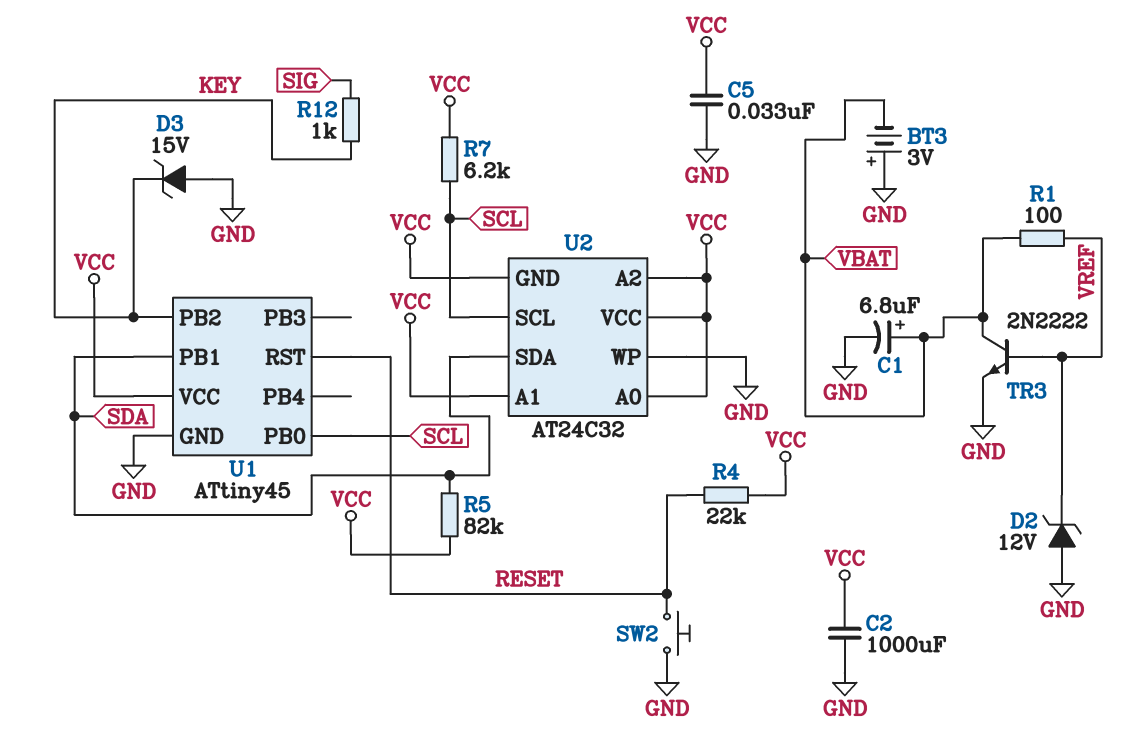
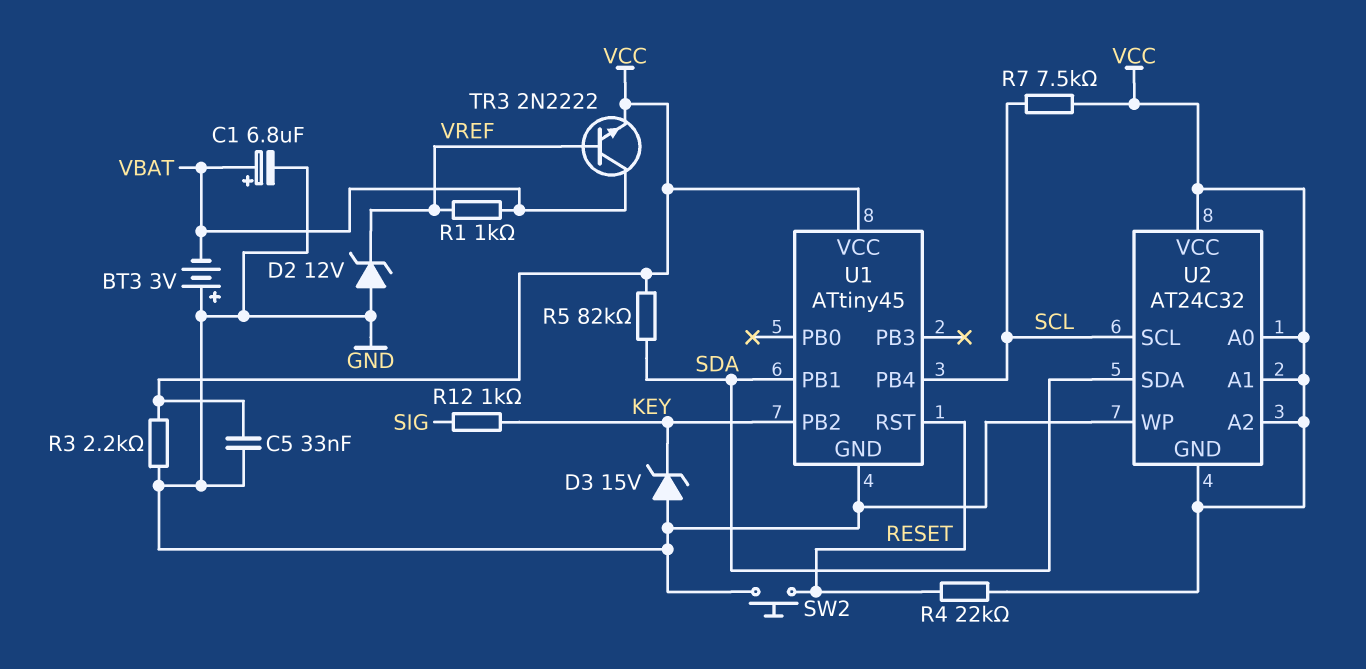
C2: 1000uF (GND, VCC) -> none
R1: 100 (VBAT, VREF) -> 1k (VBAT, VREF)
R3: none -> 2.2k (GND, VCC)
R7: 6.2k (SCL, VCC) -> 7.5k (SCL, VCC)
TR3: NPN 2N2222 (B VREF, C VBAT, E GND) -> NPN 2N2222 (B VREF, C VBAT, E VCC)
U1 pin PB0: SCL -> none
U1 pin PB4: none -> SCL

